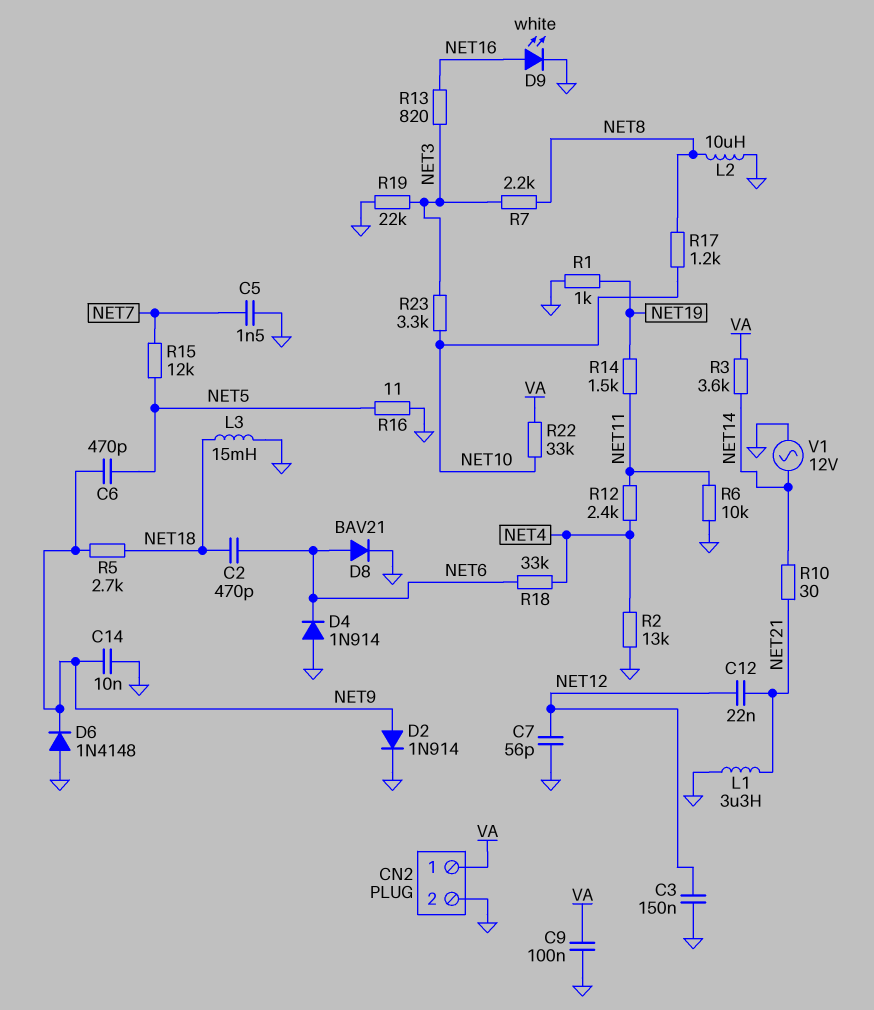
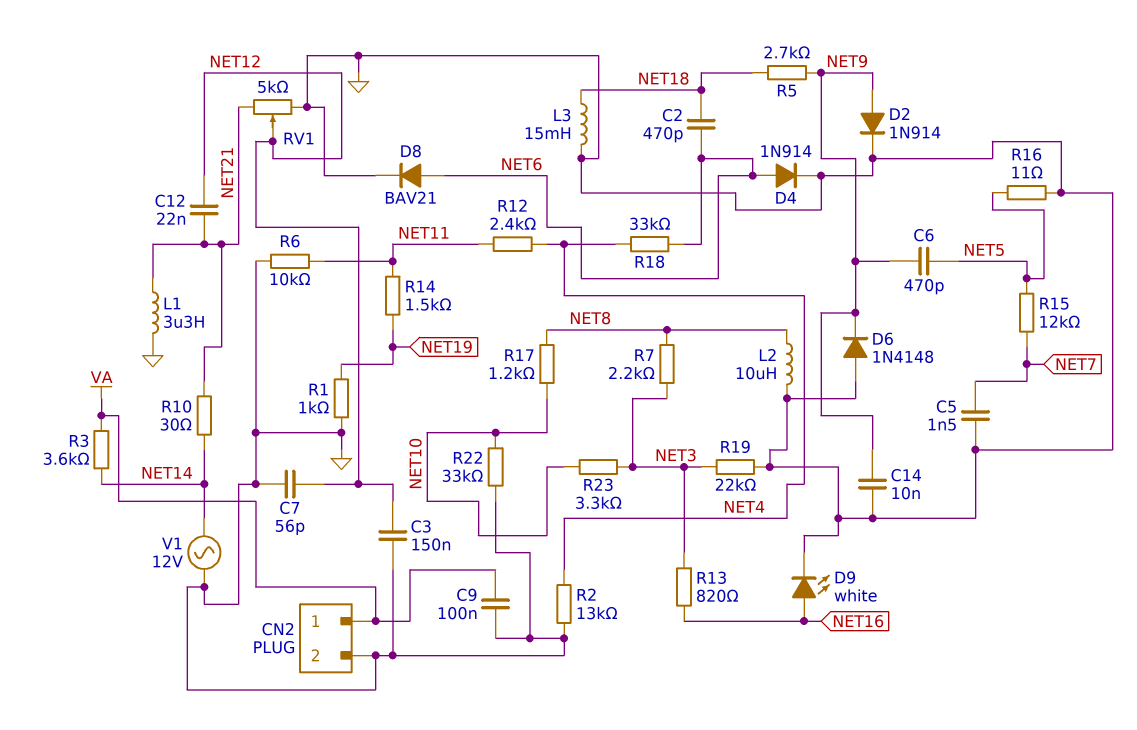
D4: diode 1N914 (A GND, K NET6) -> diode 1N914 (A NET6, K GND)
R22: 33k (NET10, VA) -> 33k (GND, NET10)
RV1: none -> 5k (GND, NET21, wiper NET12)

